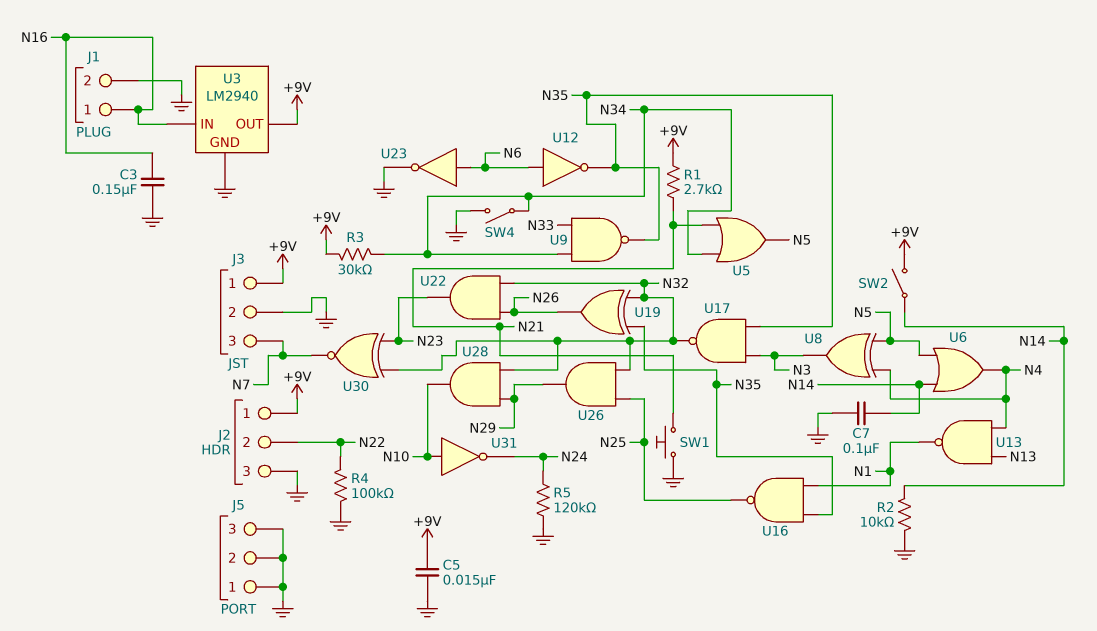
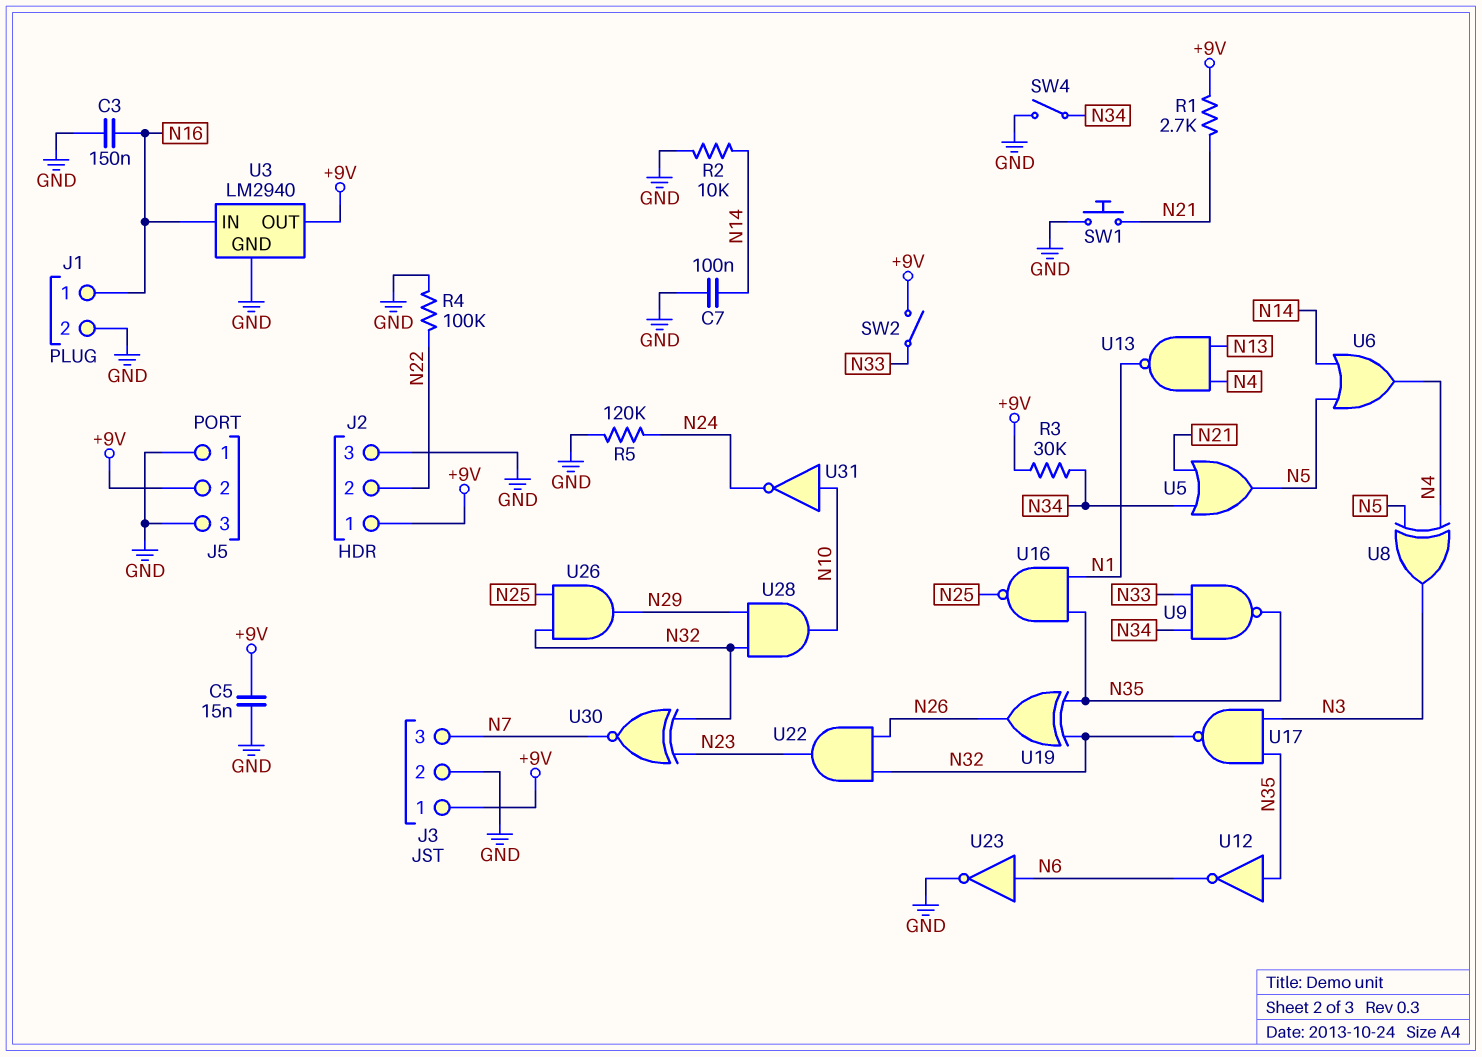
J5 pin 2: GND -> +9V
SW2: switch (+9V, N14) -> switch (+9V, N33)
U12: NOT (in N6, out N35) -> NOT (in N35, out N6)

